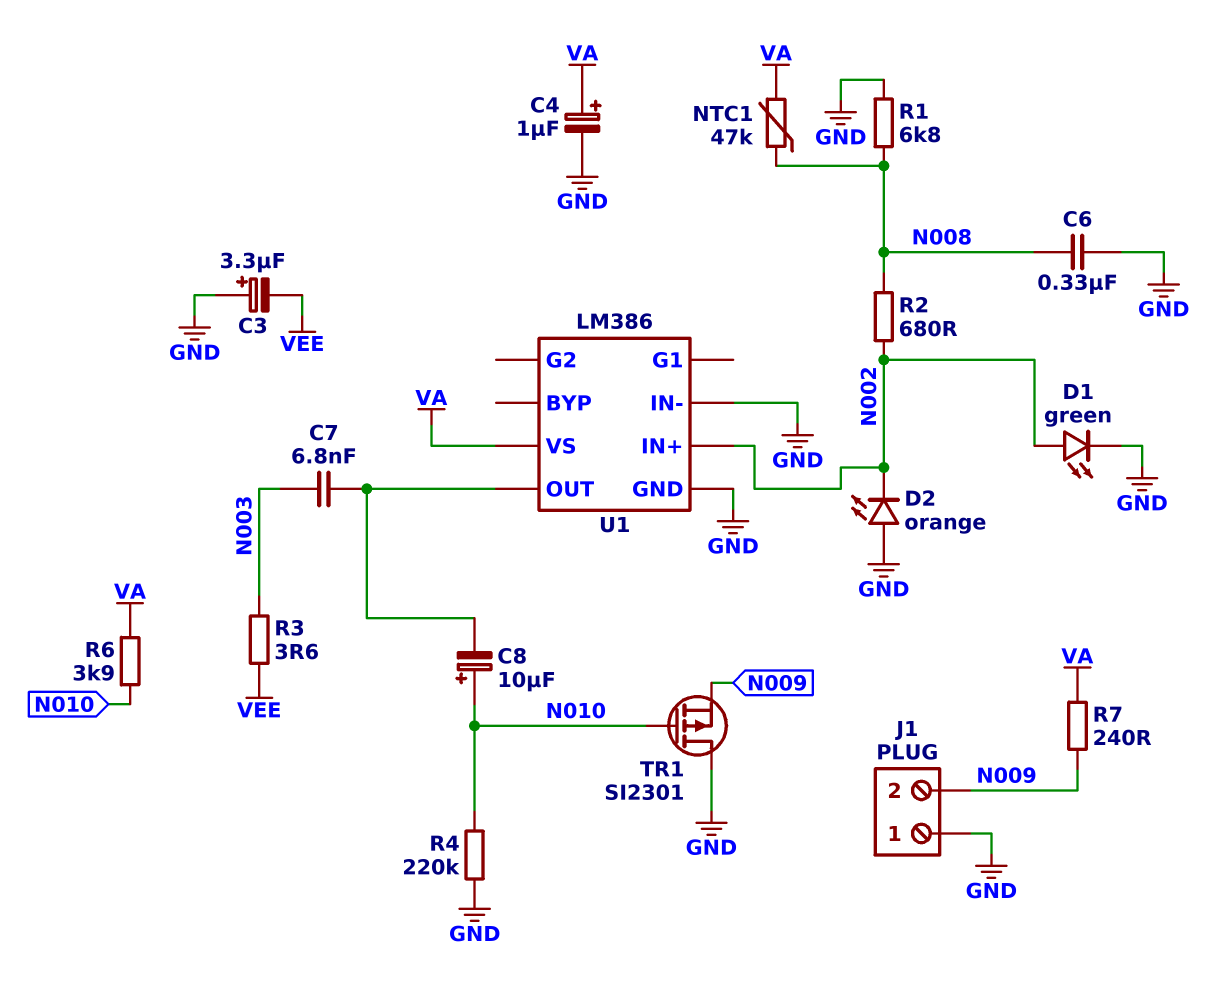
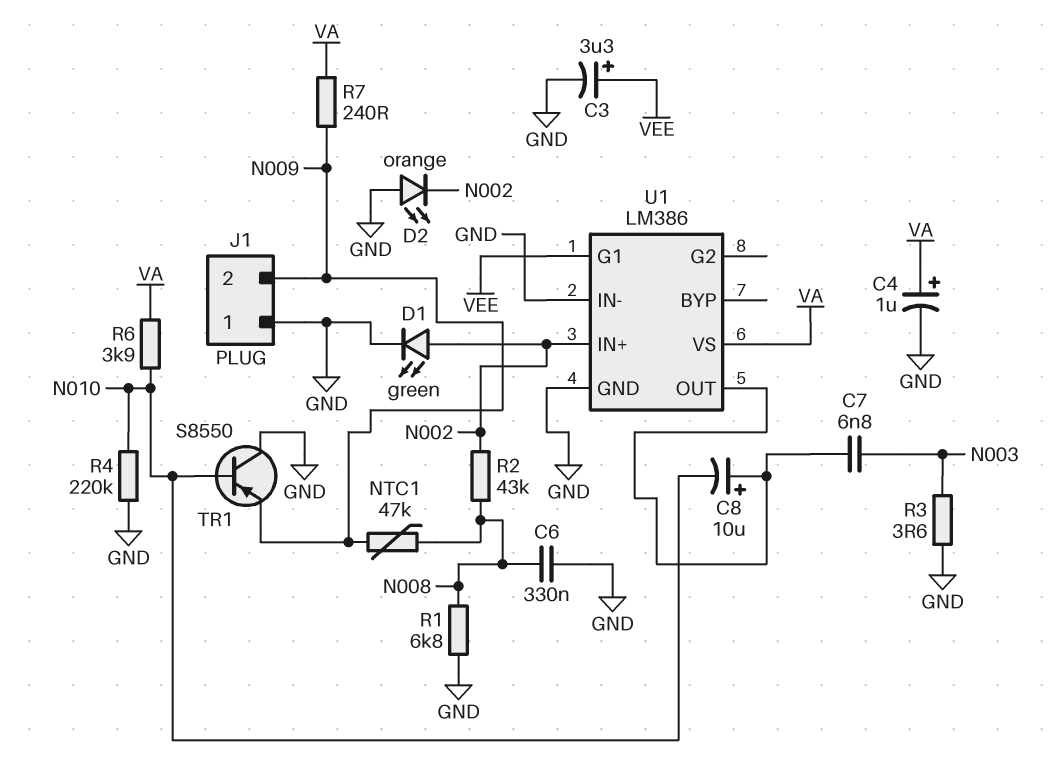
C3: 3.3uF (plus GND, minus VEE) -> 3.3uF (plus VEE, minus GND)
C8: 10uF (plus N010, minus U1/OUT) -> 10uF (plus U1/OUT, minus N010)
NTC1: 47k (N008, VA) -> 47k (N008, N009)
R2: 680 (N002, N008) -> 43k (N002, N008)
R3: 3.6 (N003, VEE) -> 3.6 (GND, N003)
TR1: PMOS SI2301 (G N010, D GND, S N009) -> PNP S8550 (B N010, C GND, E N009)
U1 pin G1: none -> VEE

